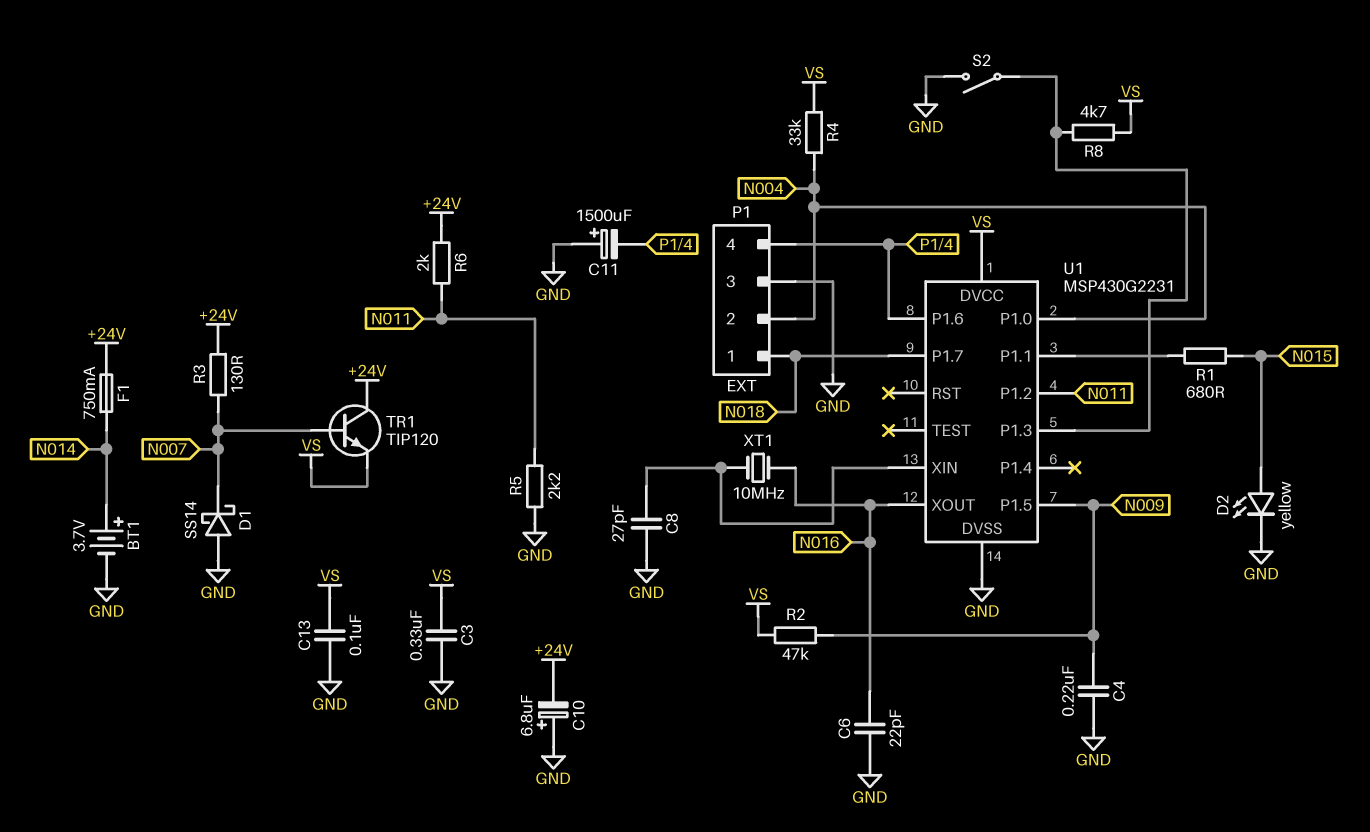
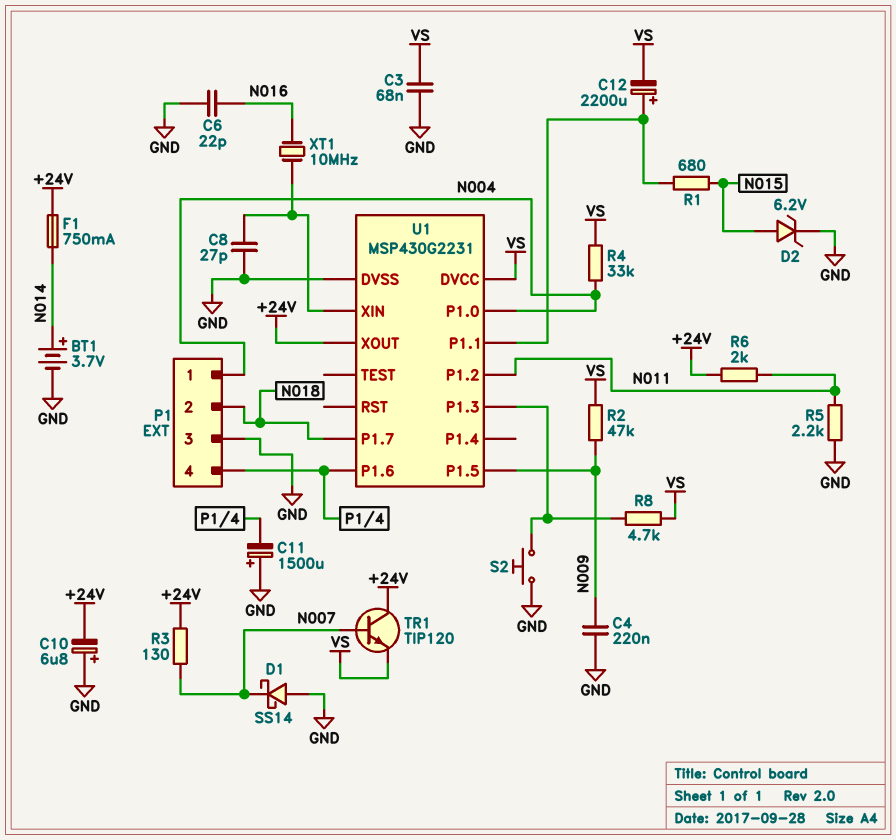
C3: 330nF (GND, VS) -> 68nF (GND, VS)
C12: none -> 2200uF (plus U1/P1.1, minus VS)
C13: 100nF (GND, VS) -> none
D2: LED yellow (A N015, K GND) -> zener 6.2V (A N015, K GND)
P1 pin 1: N018 -> N004
P1 pin 2: N004 -> N018
S2: switch (GND, U1/P1.3) -> button (GND, U1/P1.3)
U1 pin XOUT: N016 -> +24V

